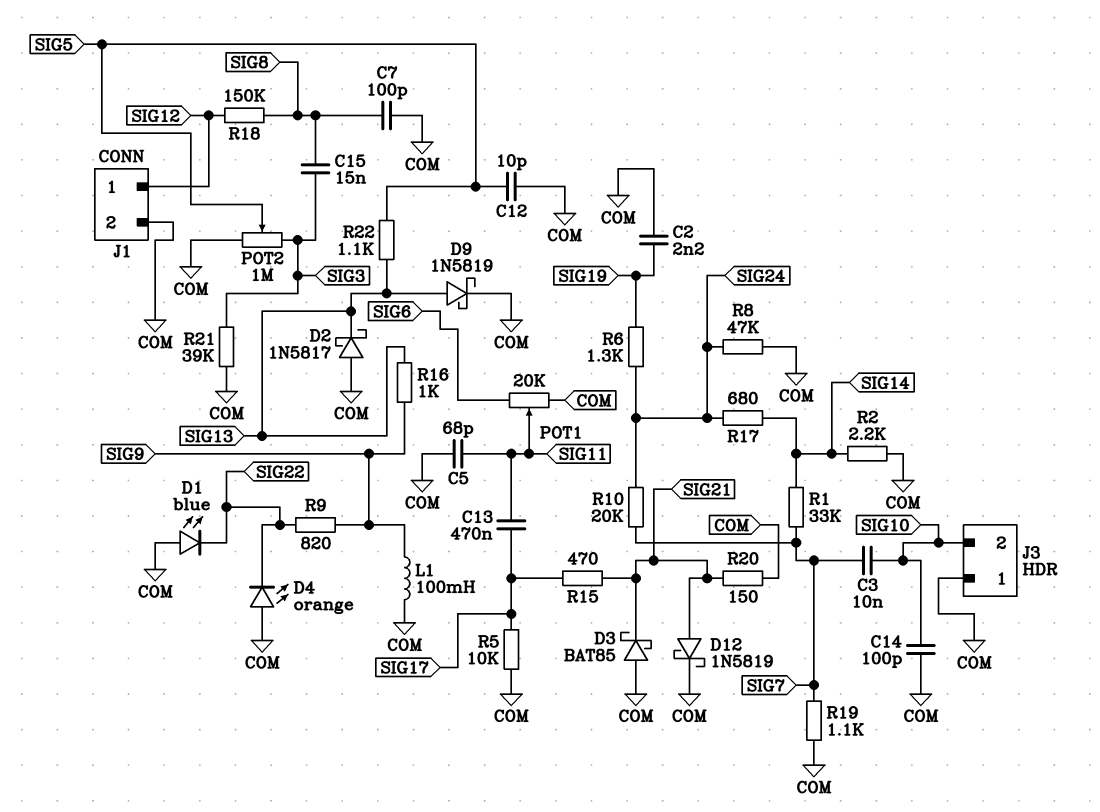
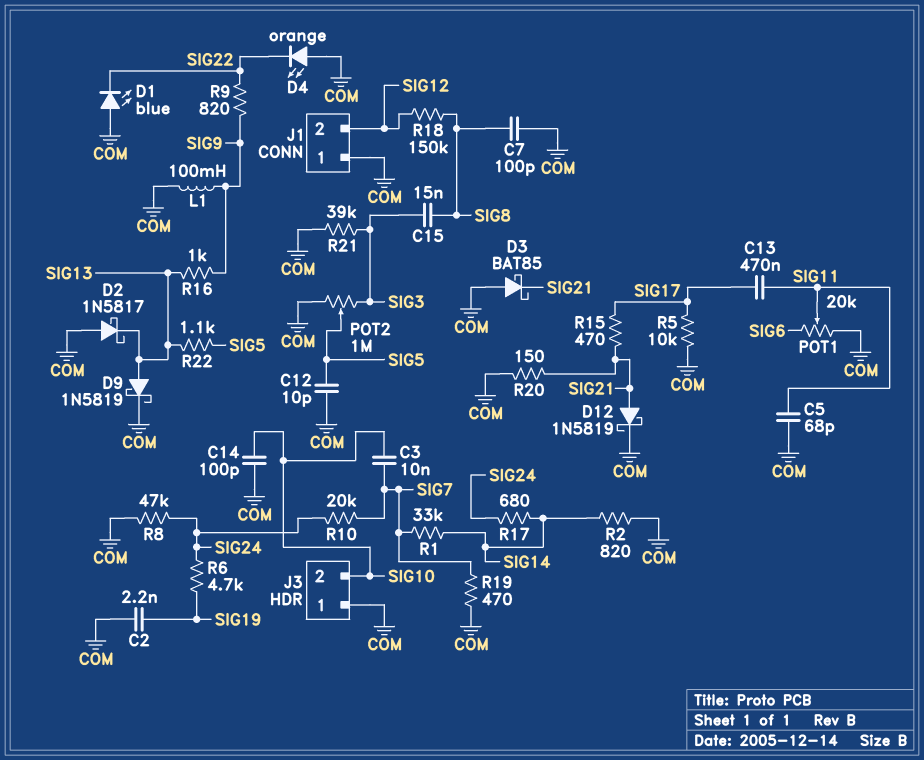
J1 pin 1: SIG12 -> COM
J1 pin 2: COM -> SIG12
R2: 2.2k (COM, SIG14) -> 820 (COM, SIG14)
R6: 1.3k (SIG19, SIG24) -> 4.7k (SIG19, SIG24)
R19: 1.1k (COM, SIG7) -> 470 (COM, SIG7)

